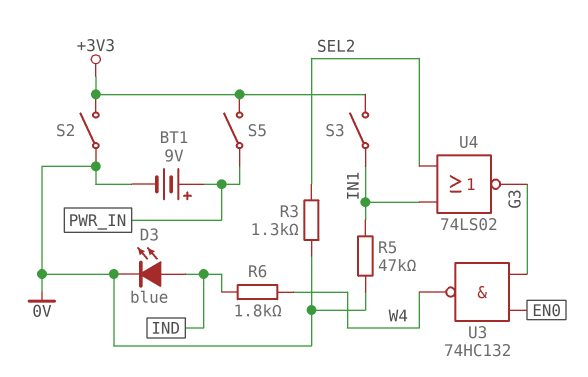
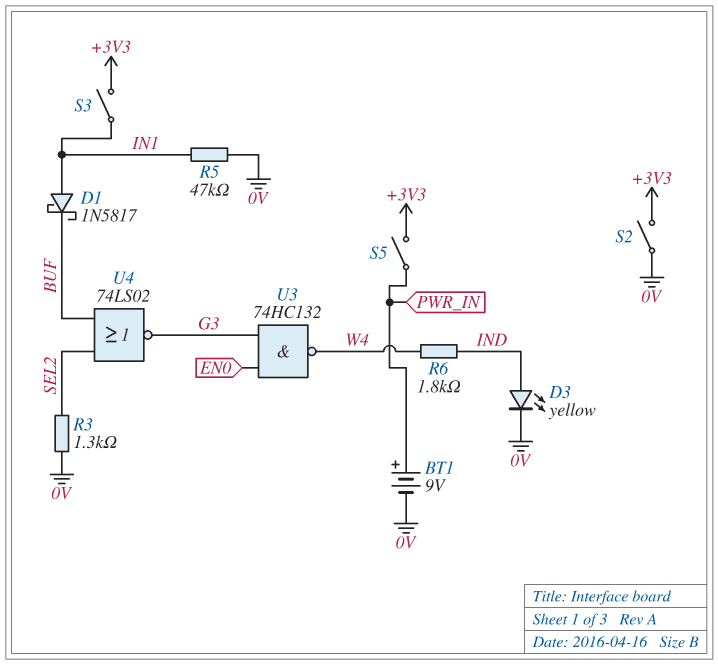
D1: none -> schottky 1N5817 (A IN1, K BUF)
D3: LED blue (A IND, K 0V) -> LED yellow (A IND, K 0V)
U4: NOR 74LS02 (in IN1, in SEL2, out G3) -> NOR 74LS02 (in BUF, in SEL2, out G3)

